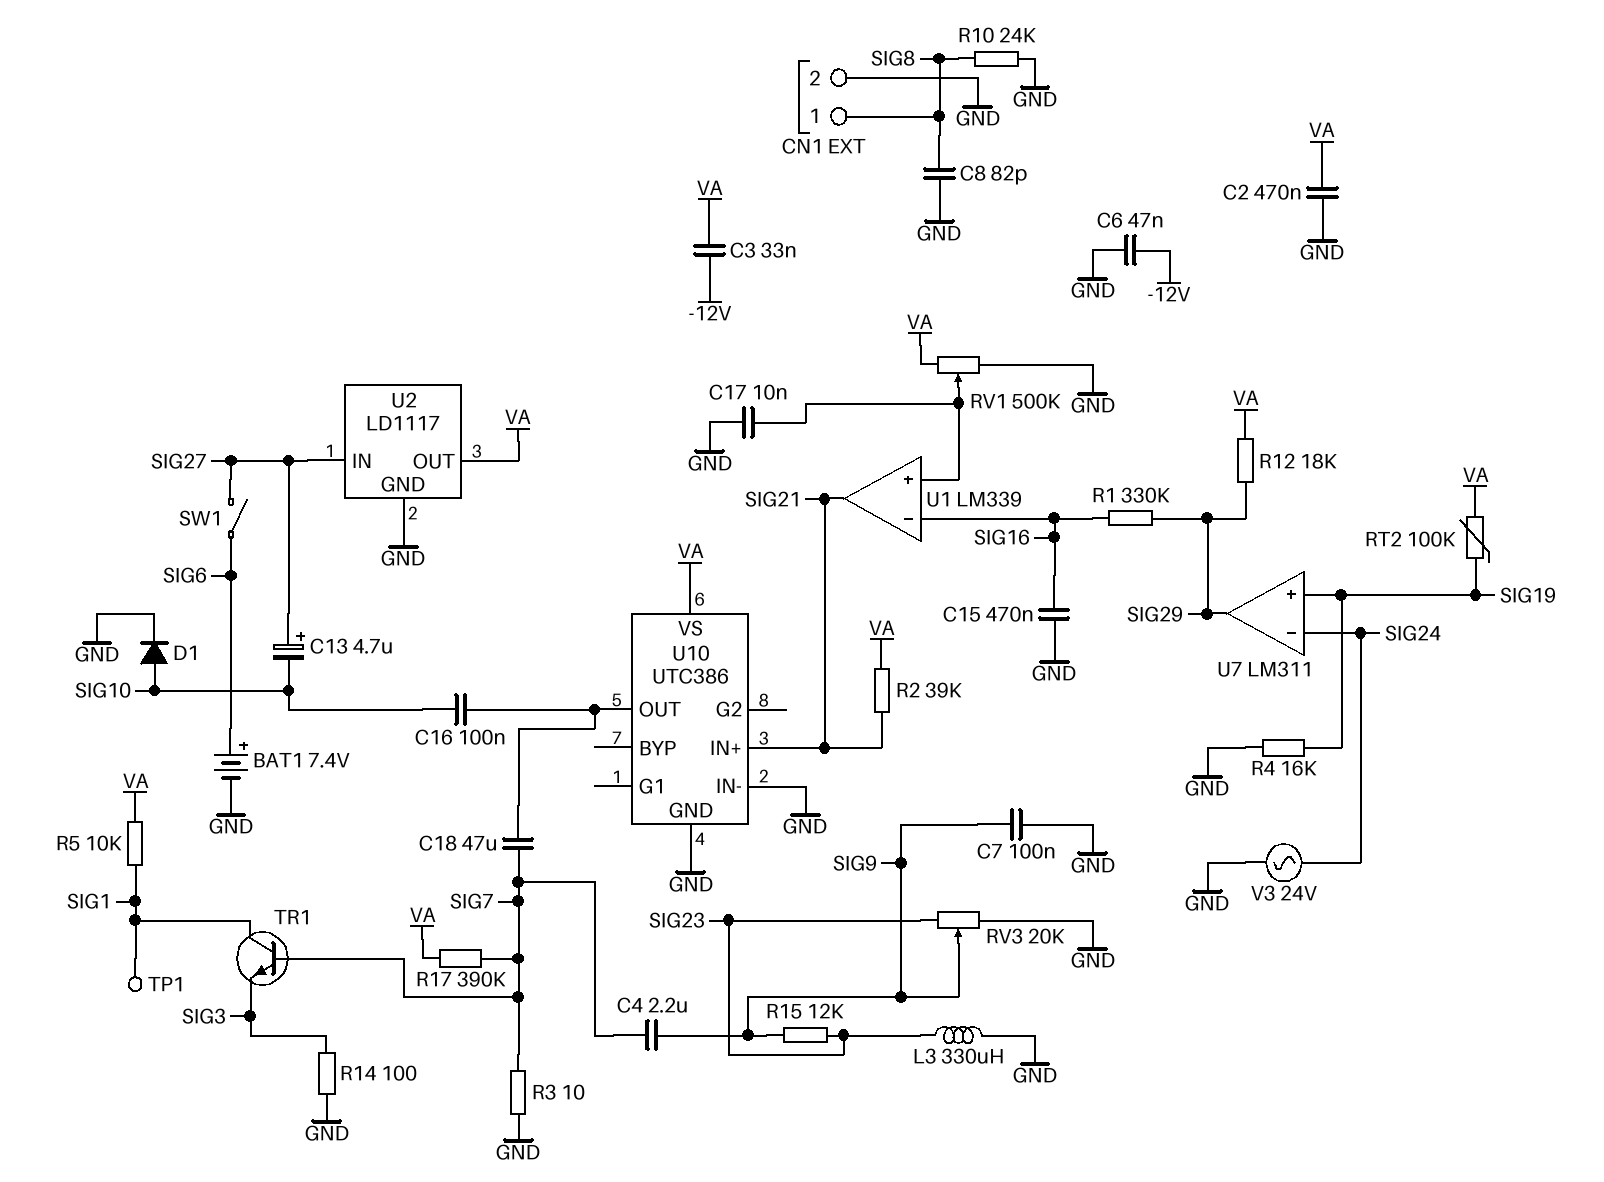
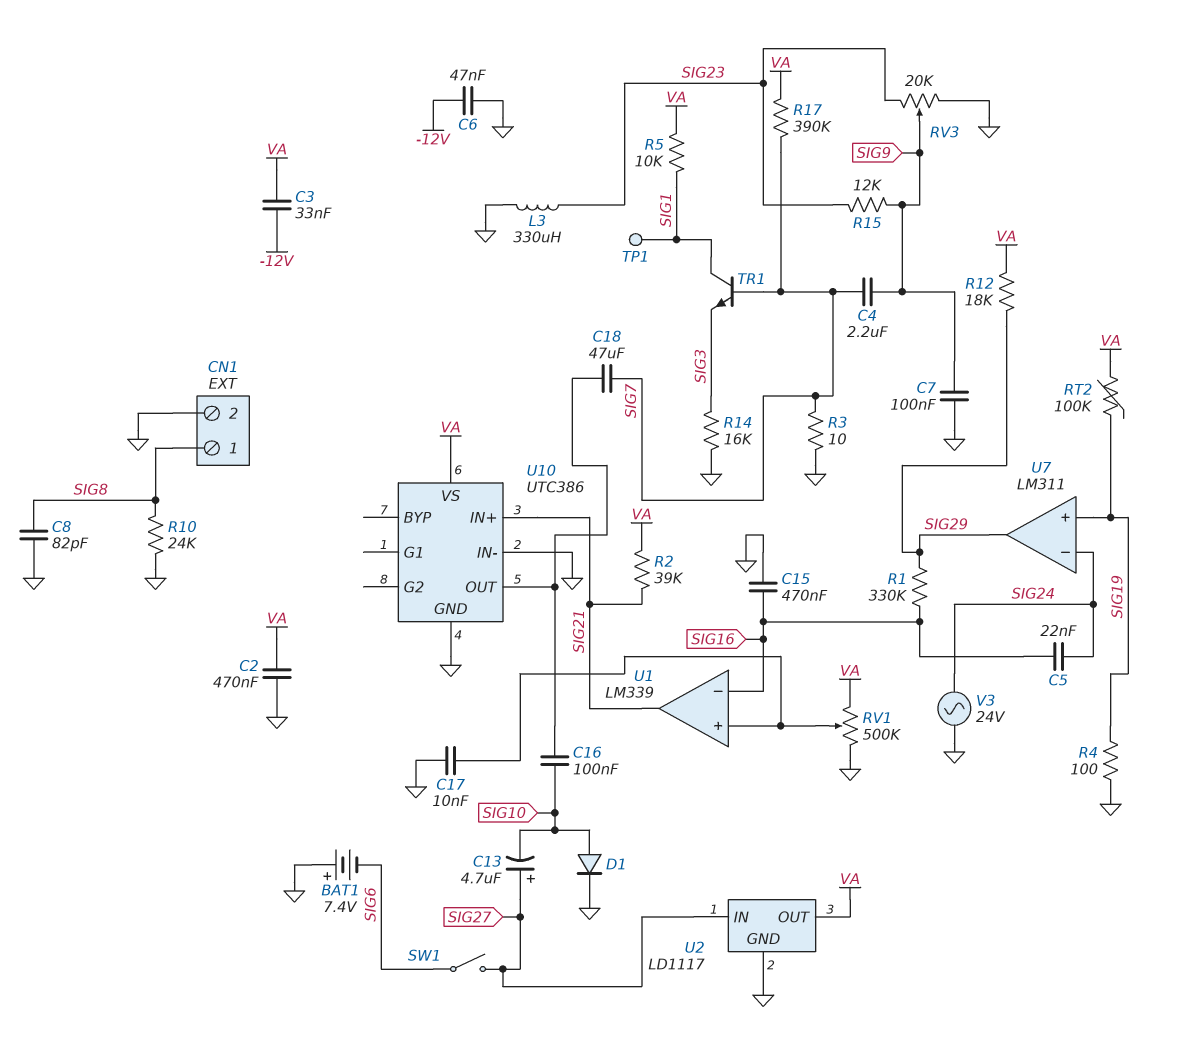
BAT1: 7.4V (plus SIG6, minus GND) -> 7.4V (plus GND, minus SIG6)
C5: none -> 22nF (SIG16, SIG24)
R4: 16k (GND, SIG19) -> 100 (GND, SIG19)
R14: 100 (GND, SIG3) -> 16k (GND, SIG3)

